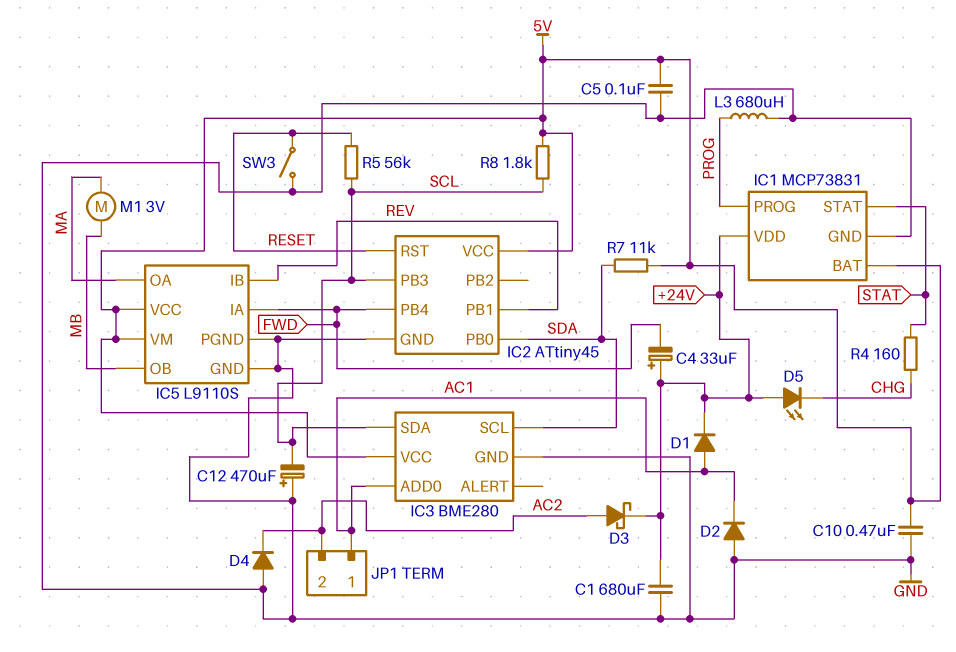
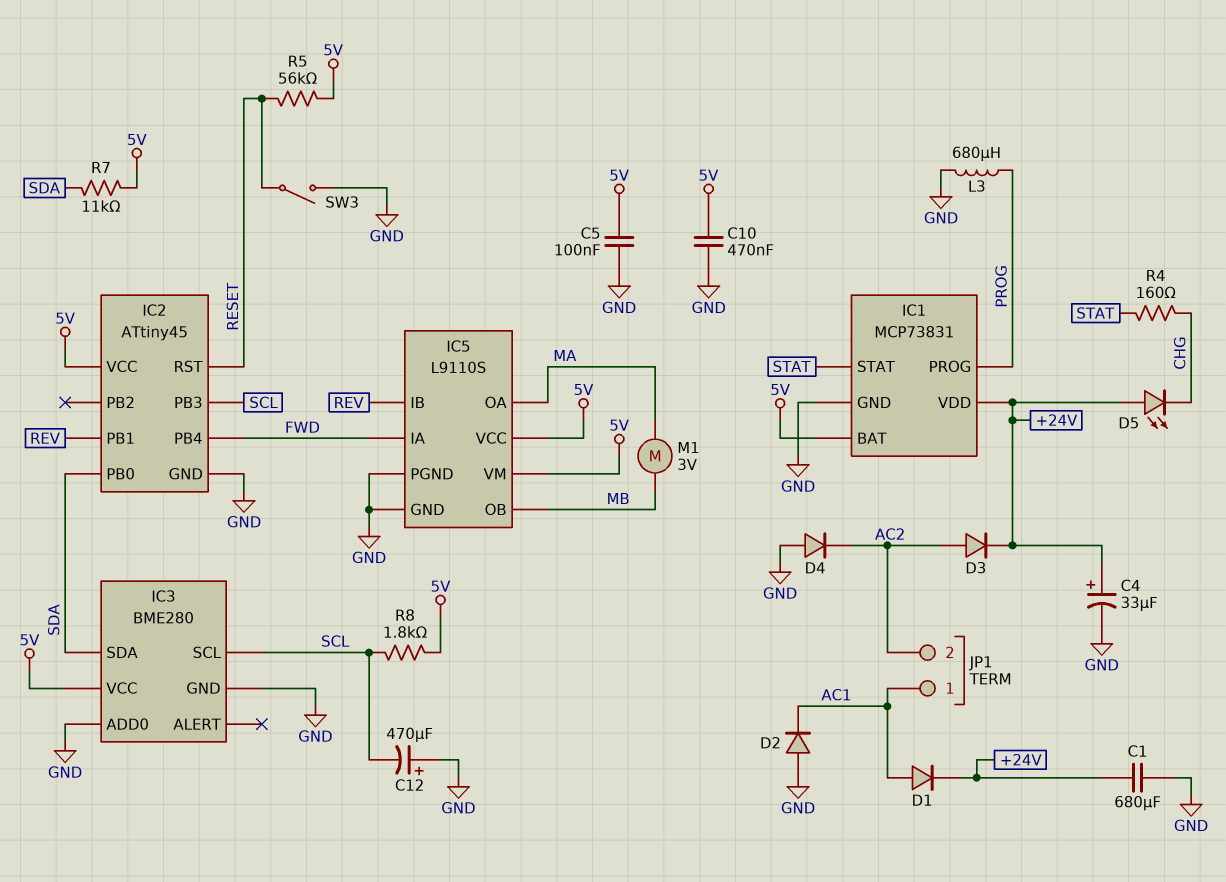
C4: 33uF (plus +24V, minus FWD) -> 33uF (plus +24V, minus GND)
D3: schottky (A AC2, K +24V) -> diode (A AC2, K +24V)
IC3 pin ADD0: AC1 -> GND
IC3 pin SCL: SDA -> SCL
IC3 pin SDA: SCL -> SDA
R5: 56k (RESET, SCL) -> 56k (5V, RESET)

